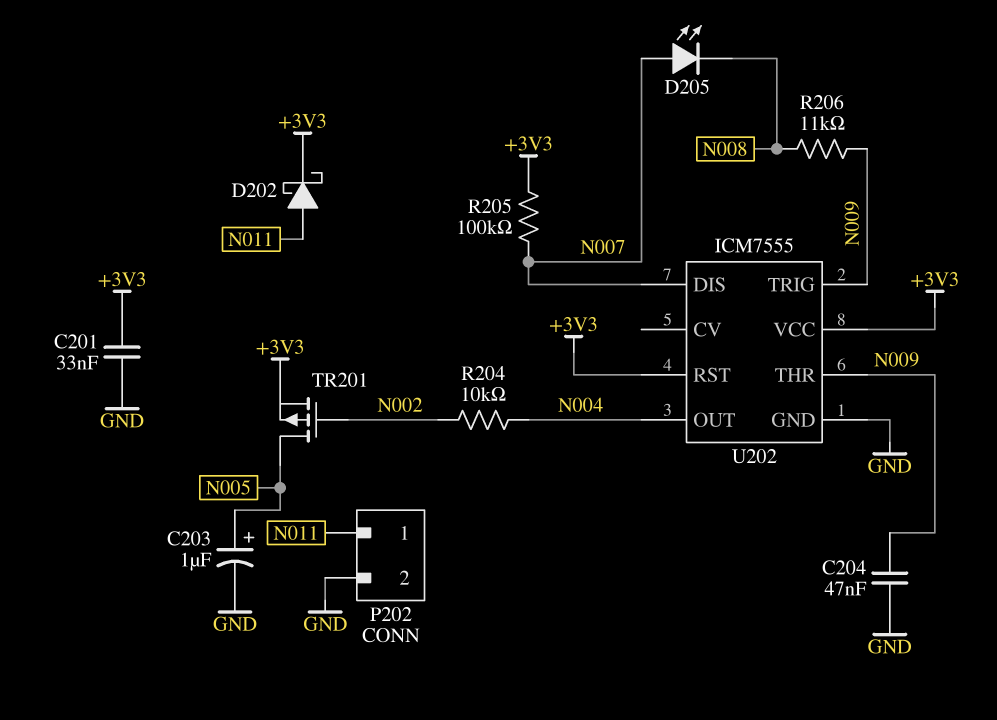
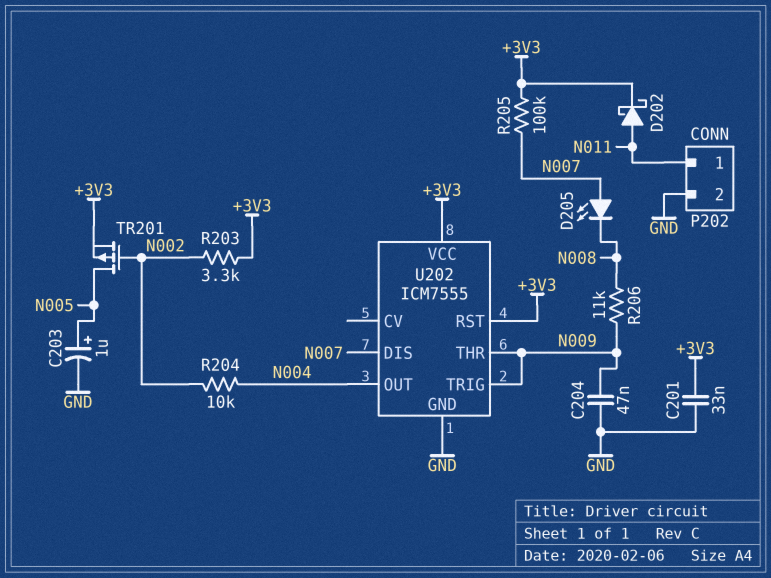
R203: none -> 3.3k (+3V3, N002)

